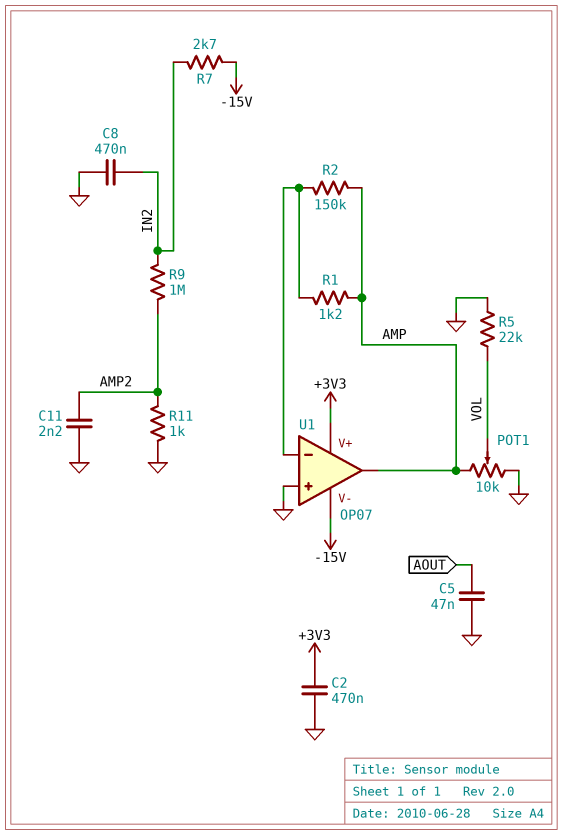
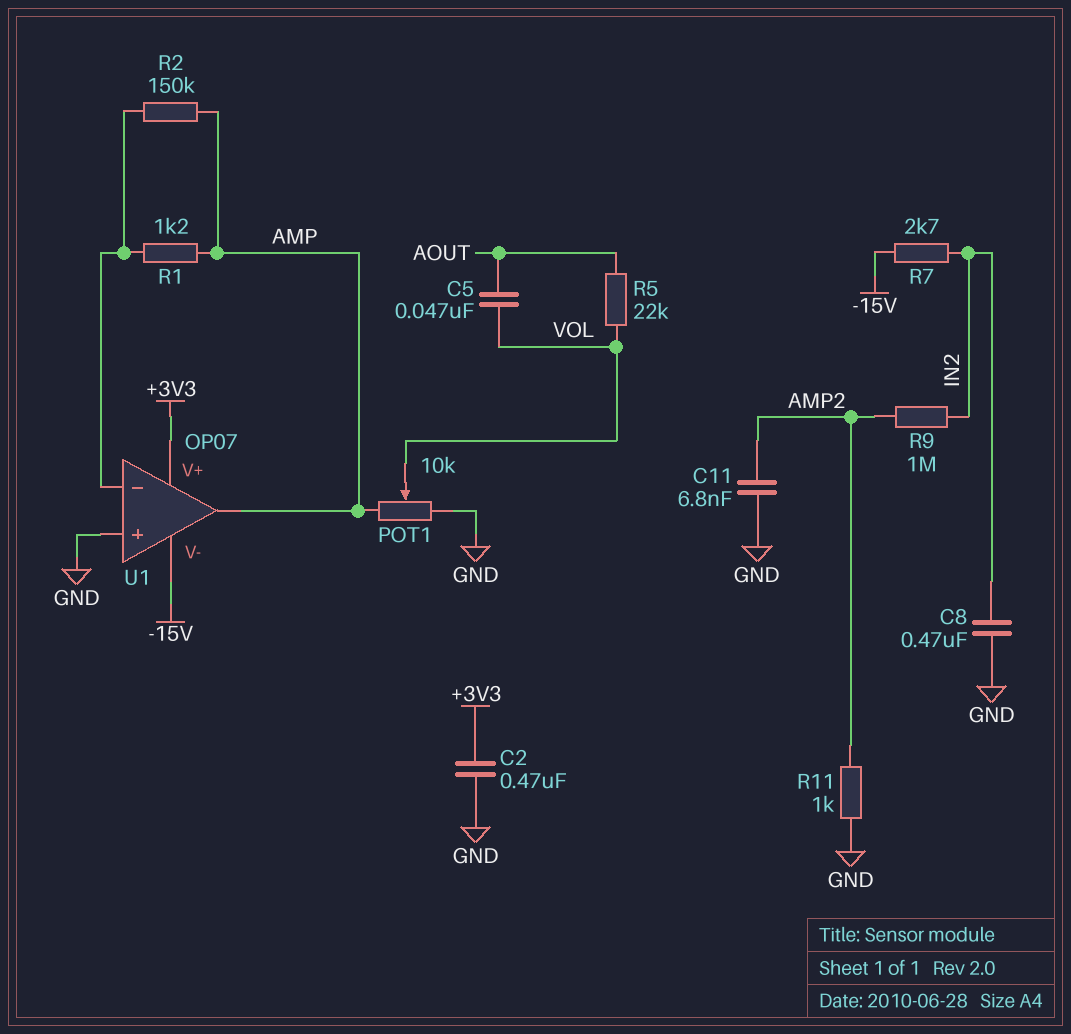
C5: 47nF (AOUT, GND) -> 47nF (AOUT, VOL)
C11: 2.2nF (AMP2, GND) -> 6.8nF (AMP2, GND)
R5: 22k (GND, VOL) -> 22k (AOUT, VOL)

